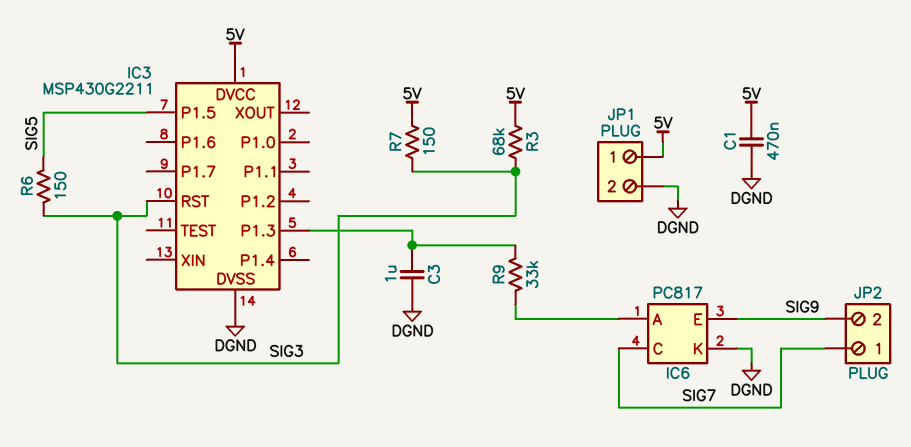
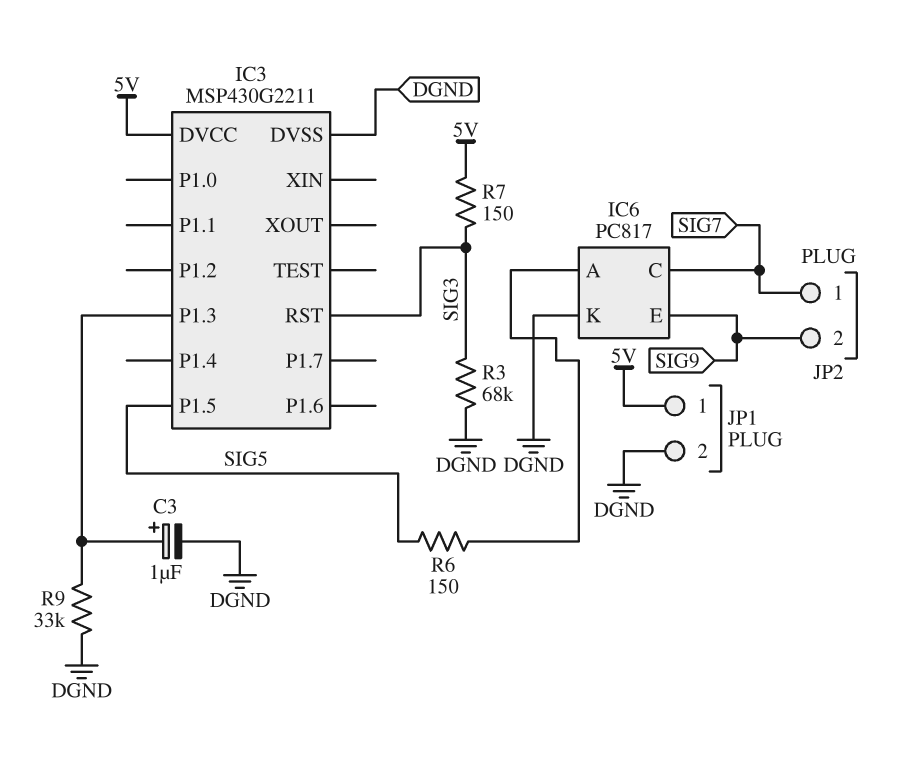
C1: 470nF (5V, DGND) -> none
C3: 1uF (DGND, IC3/P1.3) -> 1uF (plus IC3/P1.3, minus DGND)
R3: 68k (5V, SIG3) -> 68k (DGND, SIG3)
R6: 150 (SIG3, SIG5) -> 150 (IC6/A, SIG5)
R9: 33k (IC3/P1.3, IC6/A) -> 33k (DGND, IC3/P1.3)

